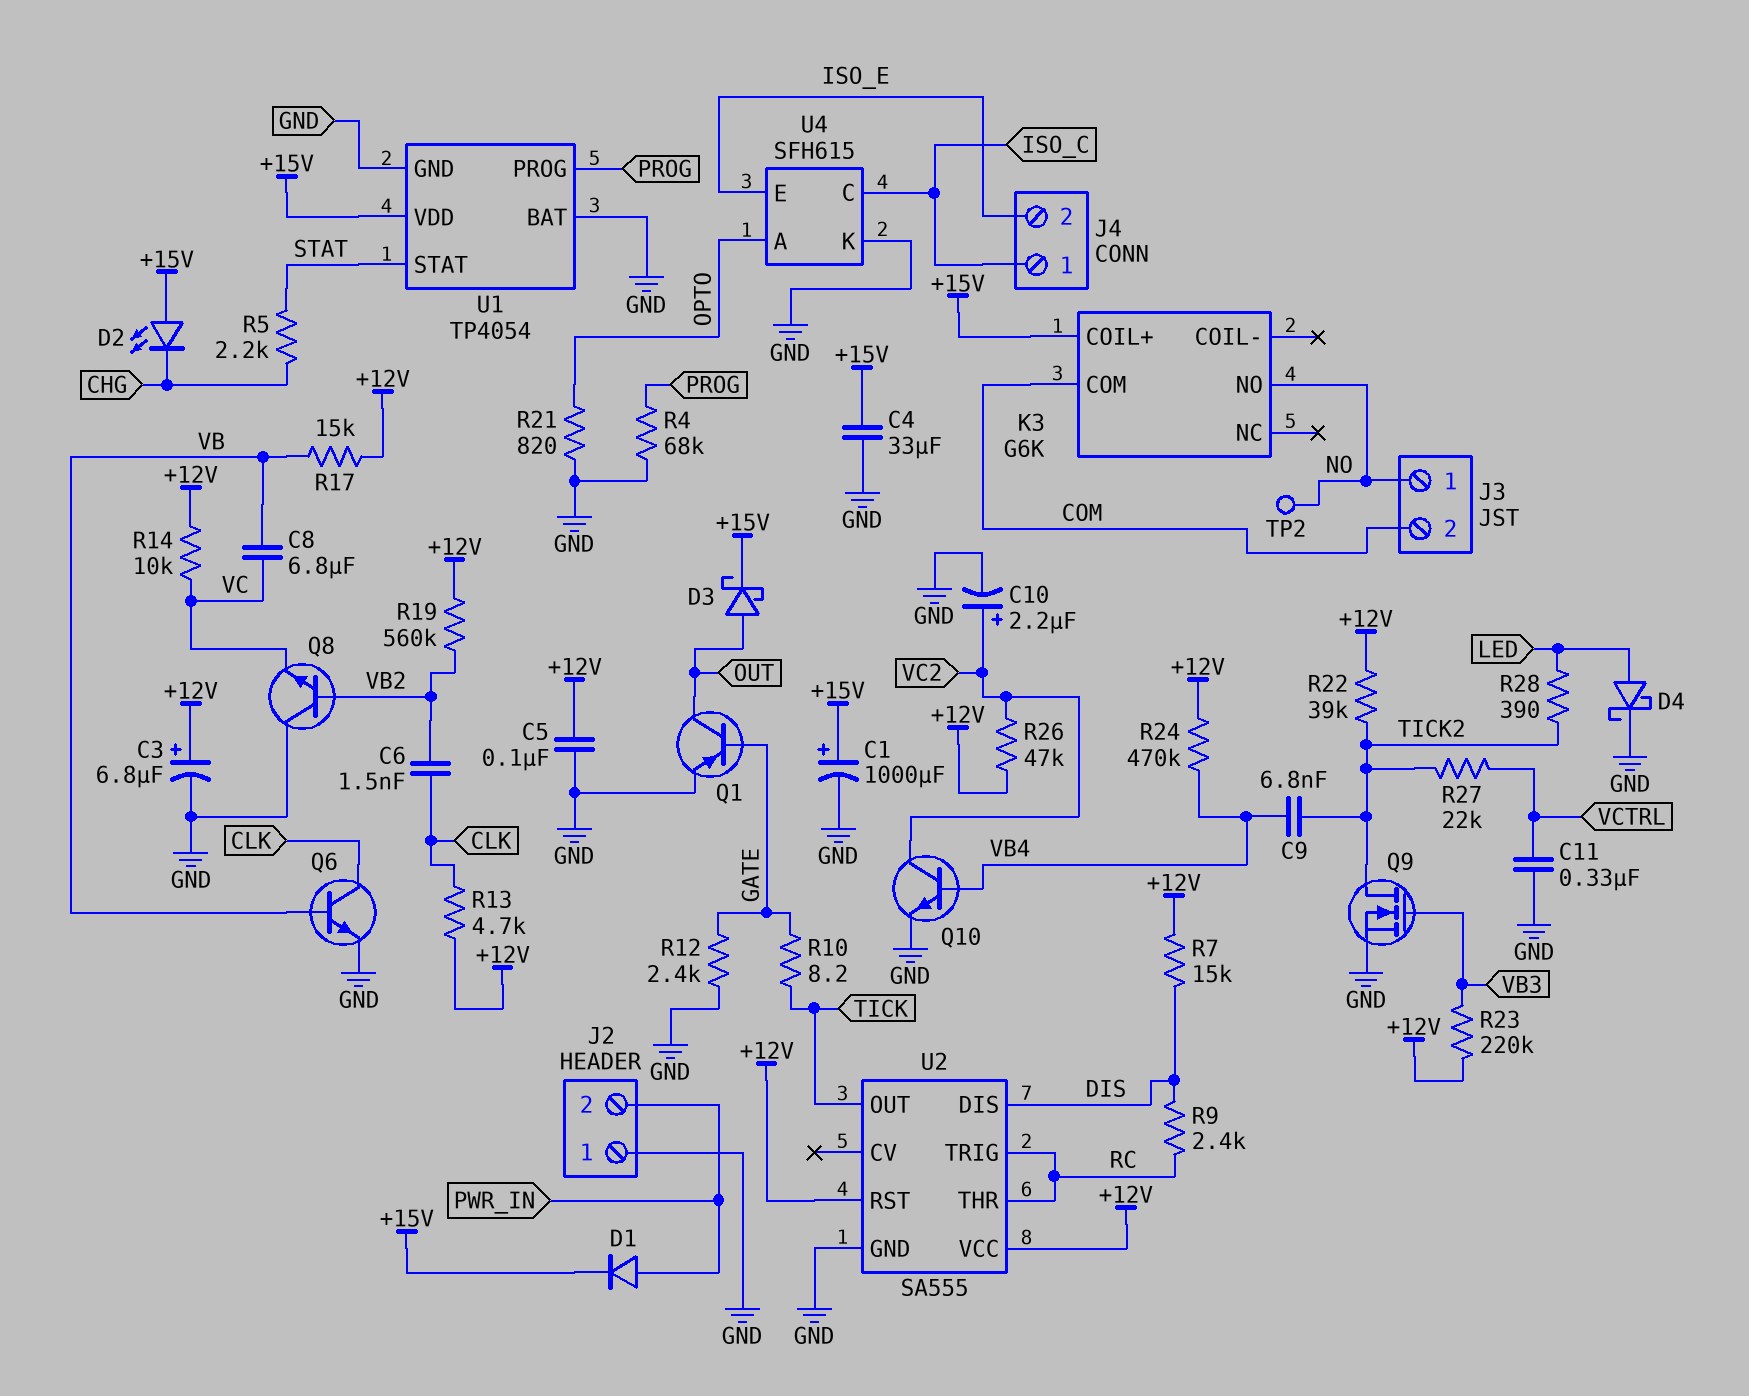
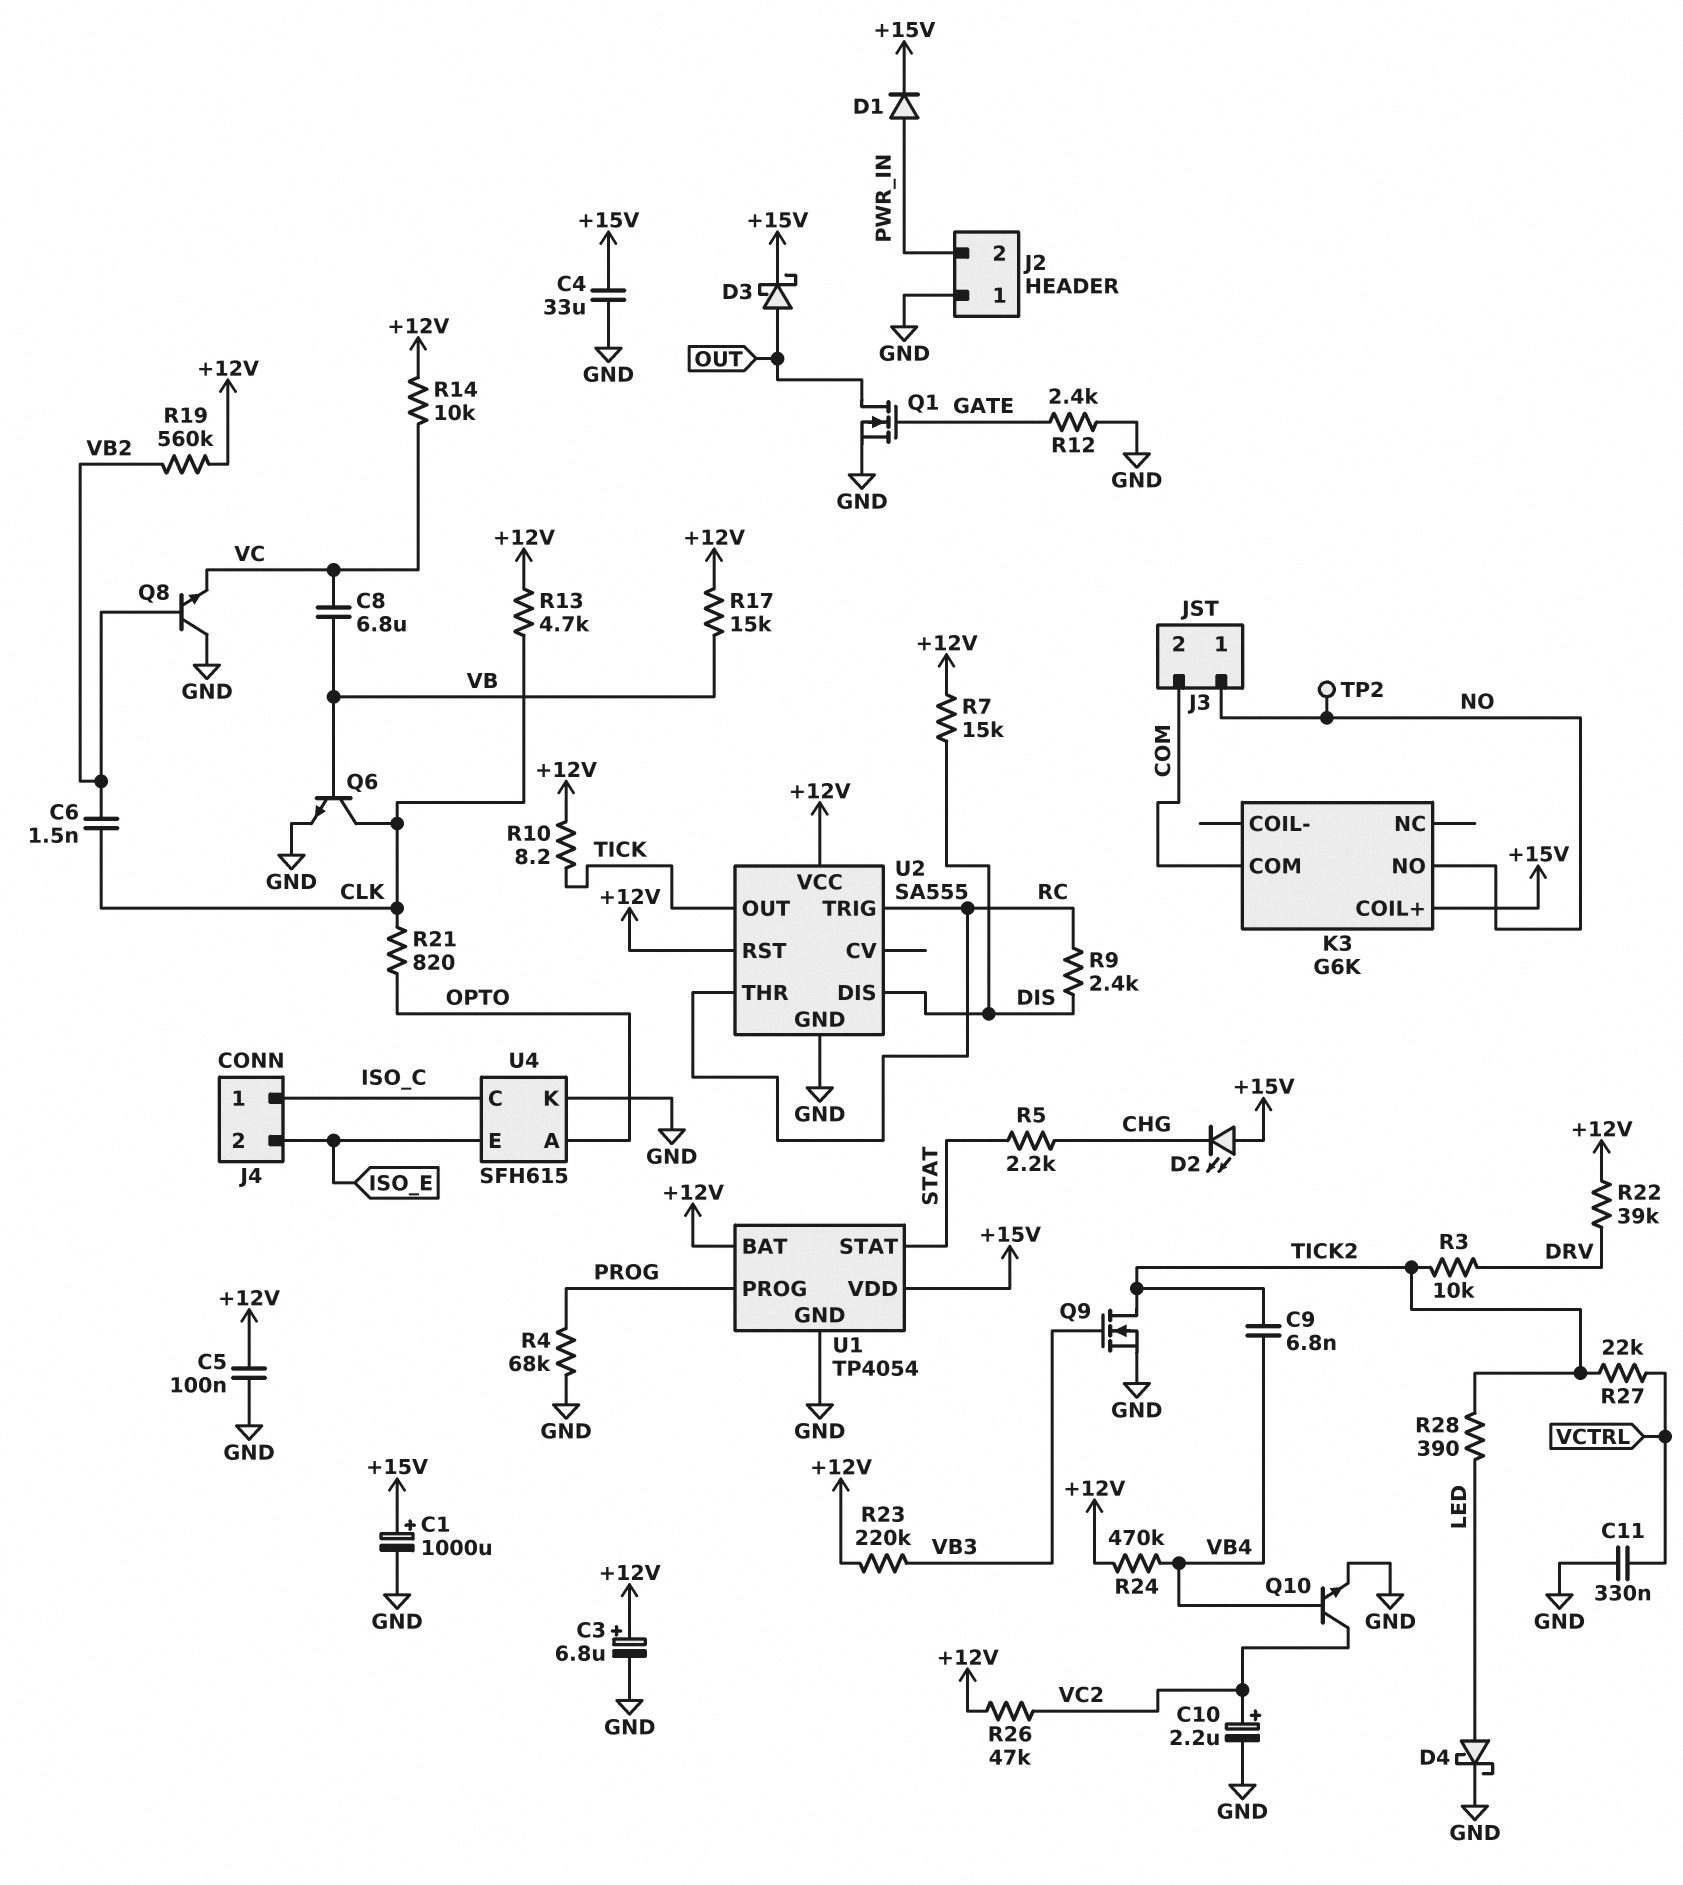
Q1: PNP (B GATE, C OUT, E GND) -> NMOS (G GATE, D OUT, S GND)
R3: none -> 10k (DRV, TICK2)
R10: 8.2 (GATE, TICK) -> 8.2 (+12V, TICK)
R21: 820 (GND, OPTO) -> 820 (CLK, OPTO)
R22: 39k (+12V, TICK2) -> 39k (+12V, DRV)
U1 pin BAT: GND -> +12V

